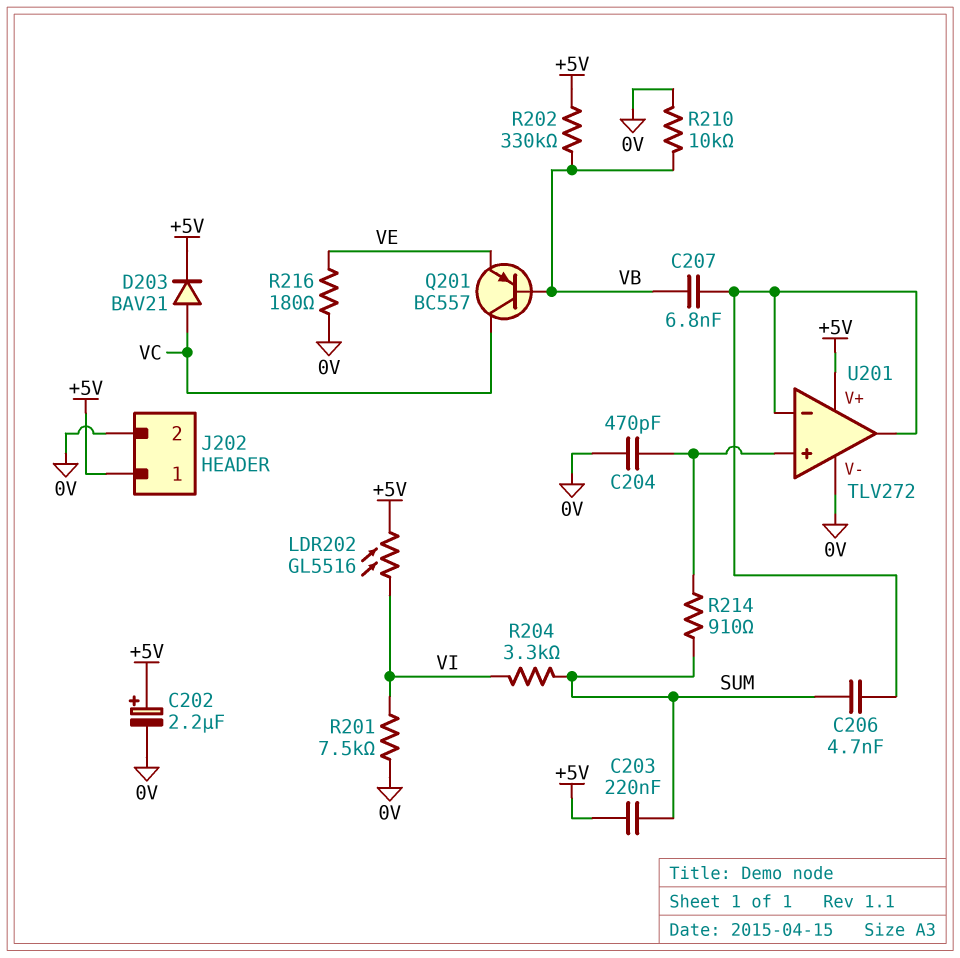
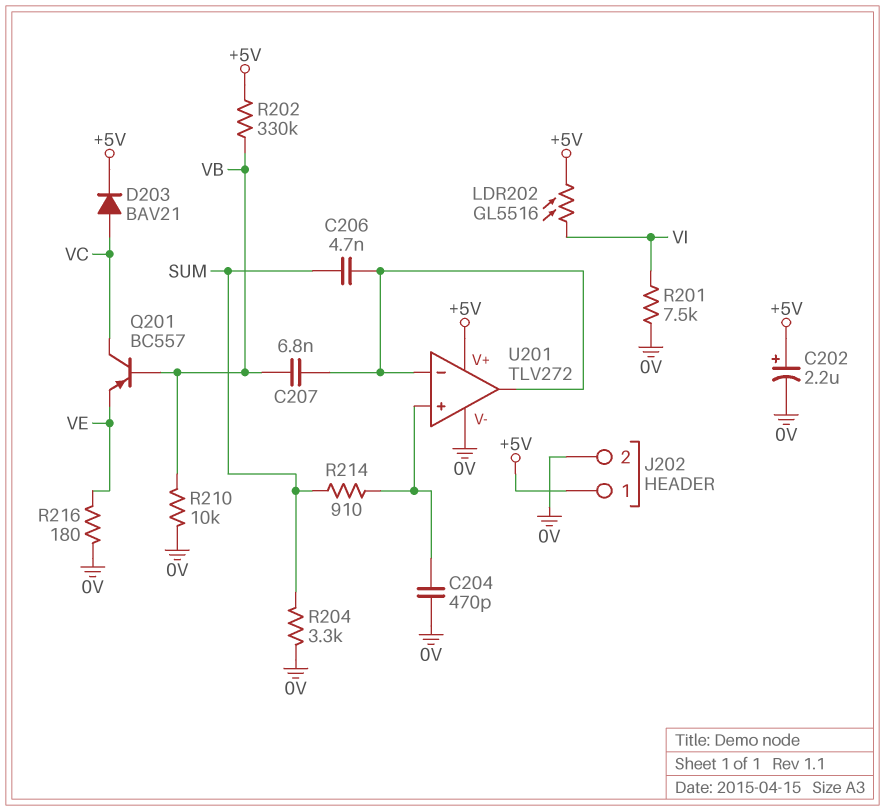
C203: 220nF (+5V, SUM) -> none
R204: 3.3k (SUM, VI) -> 3.3k (0V, SUM)

